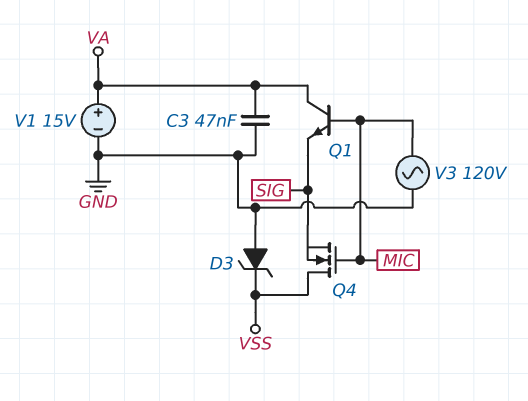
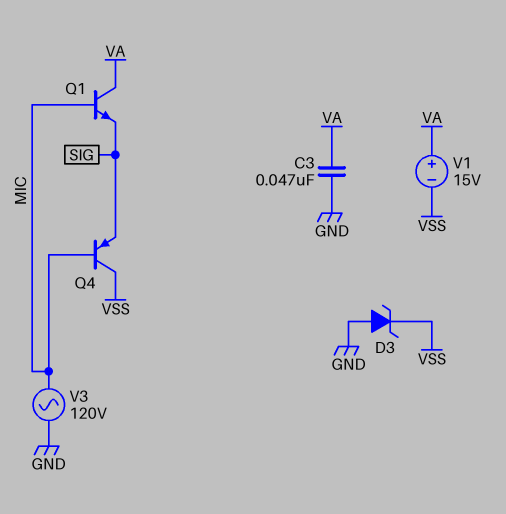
Q4: NMOS (G MIC, D VSS, S SIG) -> PNP (B MIC, C VSS, E SIG)
V1: 15V (plus VA, minus GND) -> 15V (plus VA, minus VSS)

